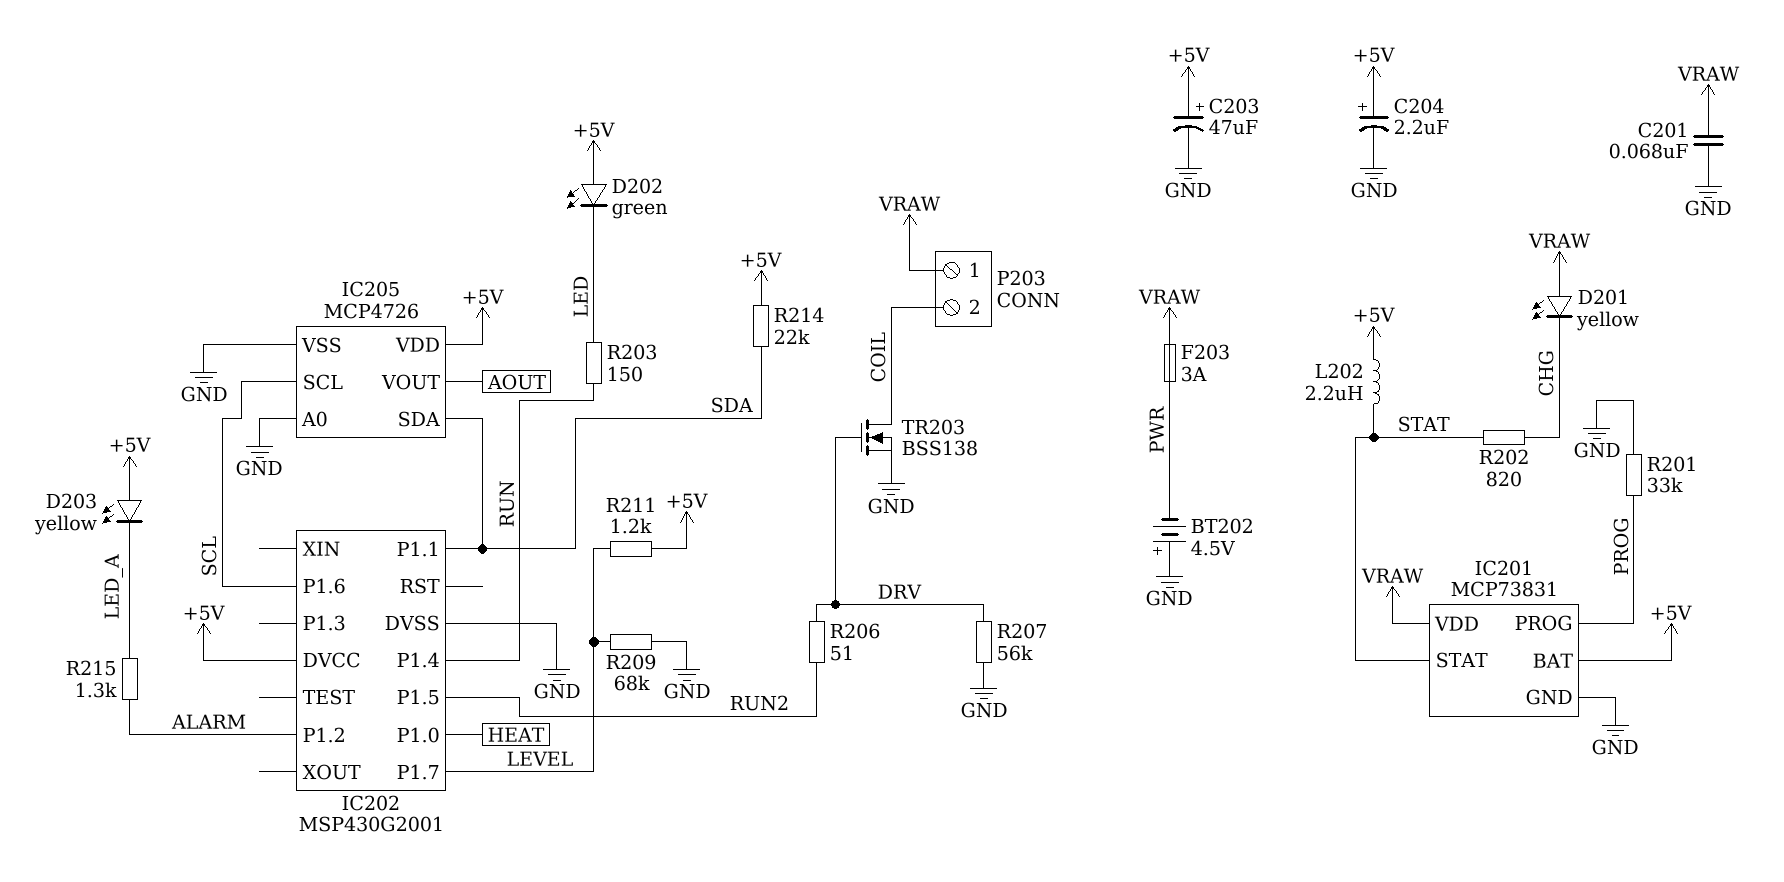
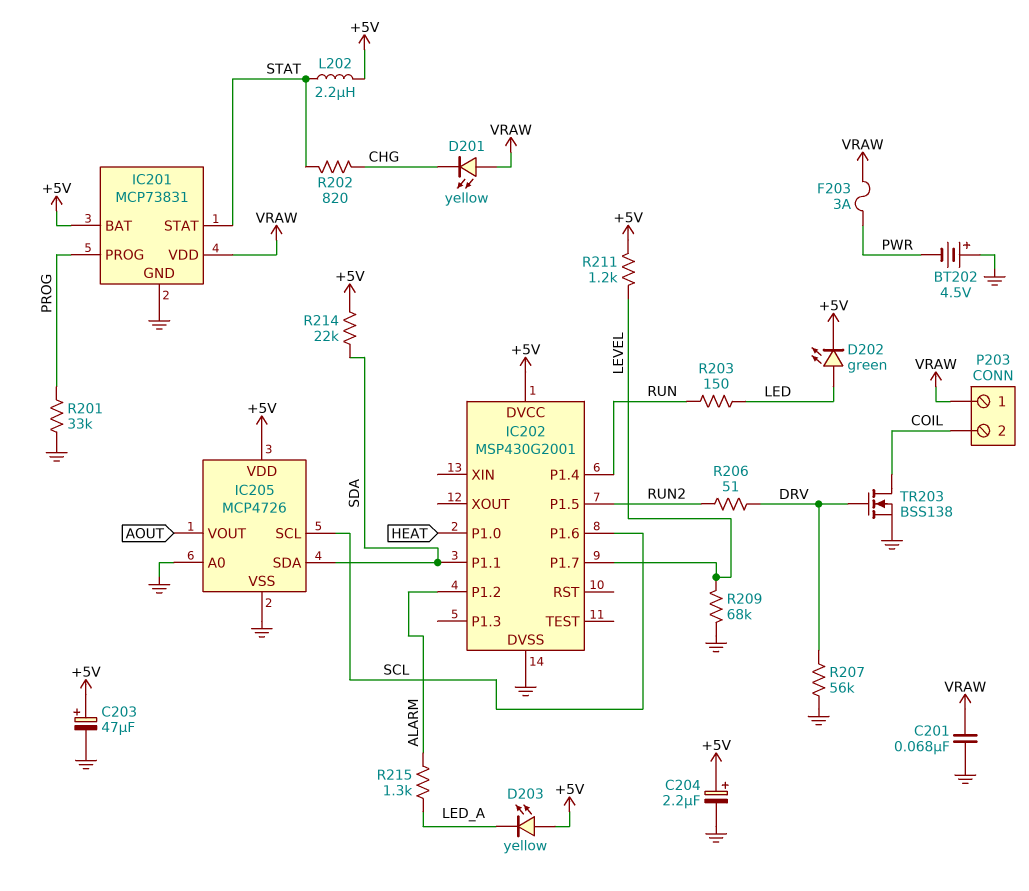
D202: LED green (A +5V, K LED) -> LED green (A LED, K +5V)

